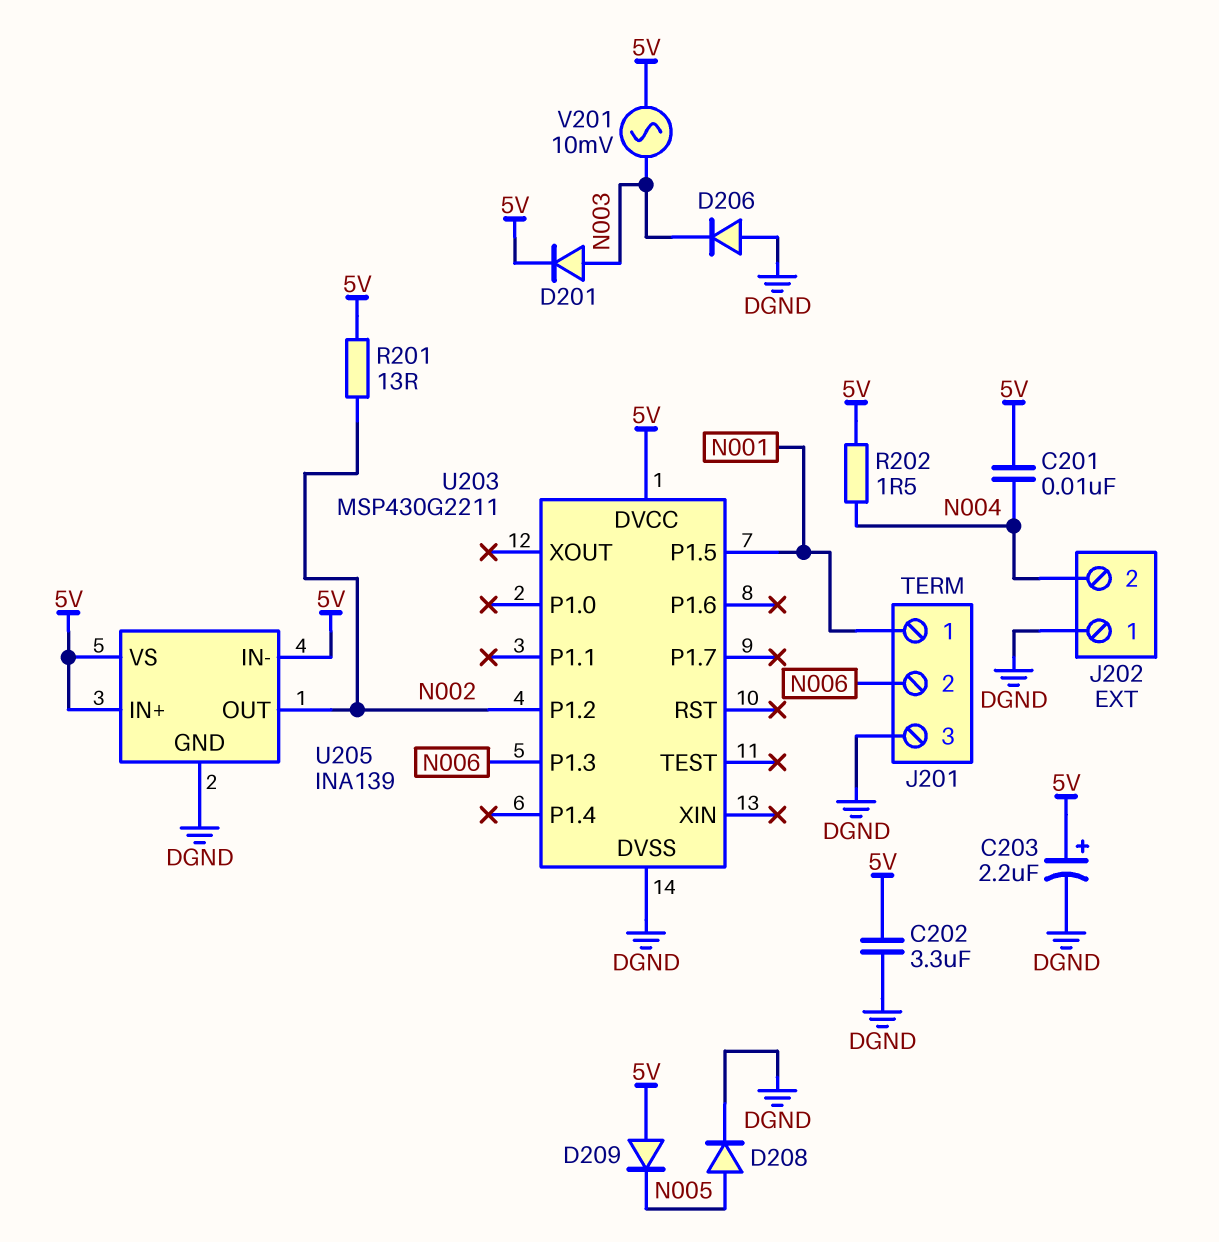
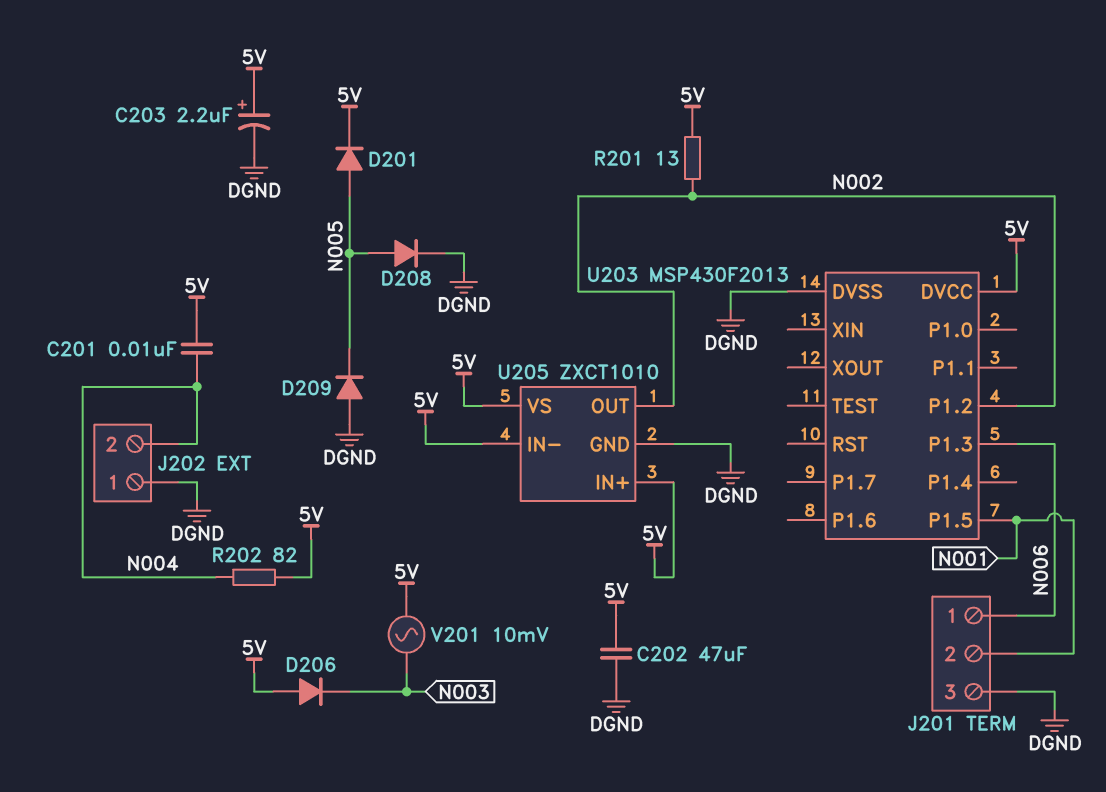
C202: 3.3uF (5V, DGND) -> 47uF (5V, DGND)
D201: diode (A N003, K 5V) -> diode (A N005, K 5V)
D206: diode (A DGND, K N003) -> diode (A 5V, K N003)
D209: diode (A 5V, K N005) -> diode (A DGND, K N005)
J201 pin 1: N001 -> N006
J201 pin 2: N006 -> N001
R202: 1.5 (5V, N004) -> 82 (5V, N004)
U203: MSP430G2211 -> MSP430F2013
U205: INA139 -> ZXCT1010

